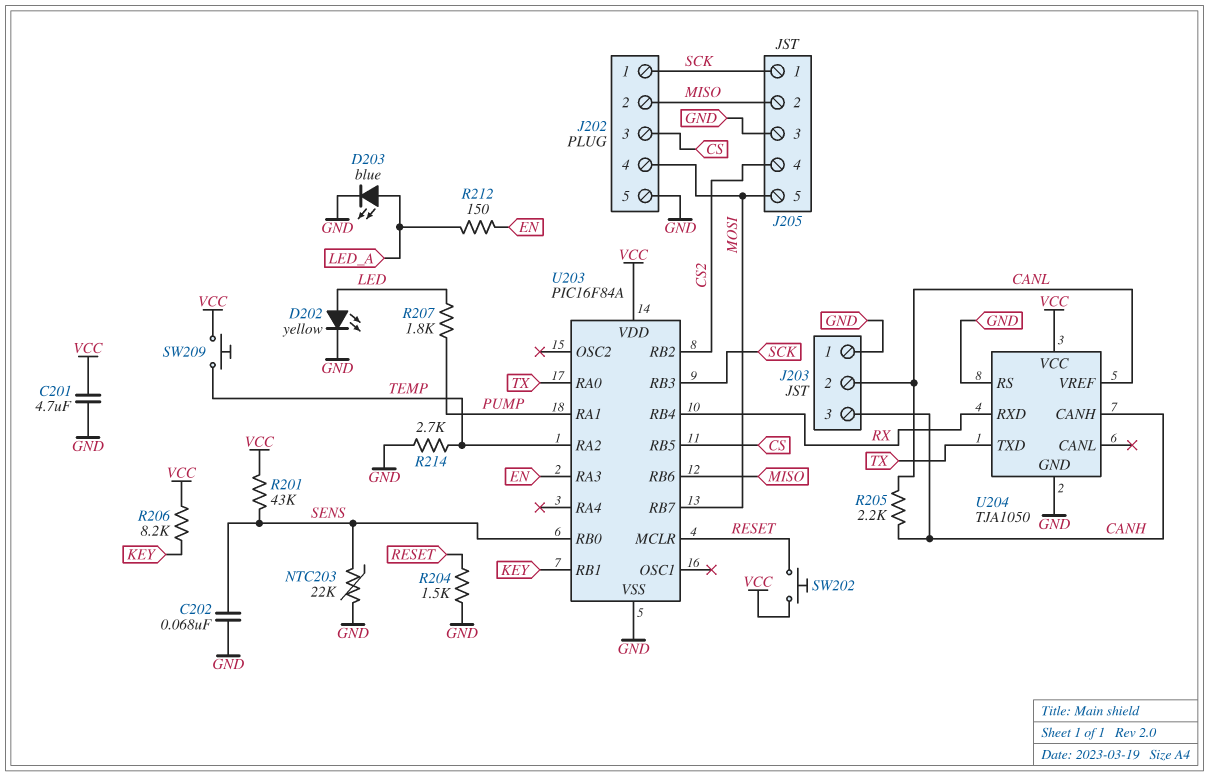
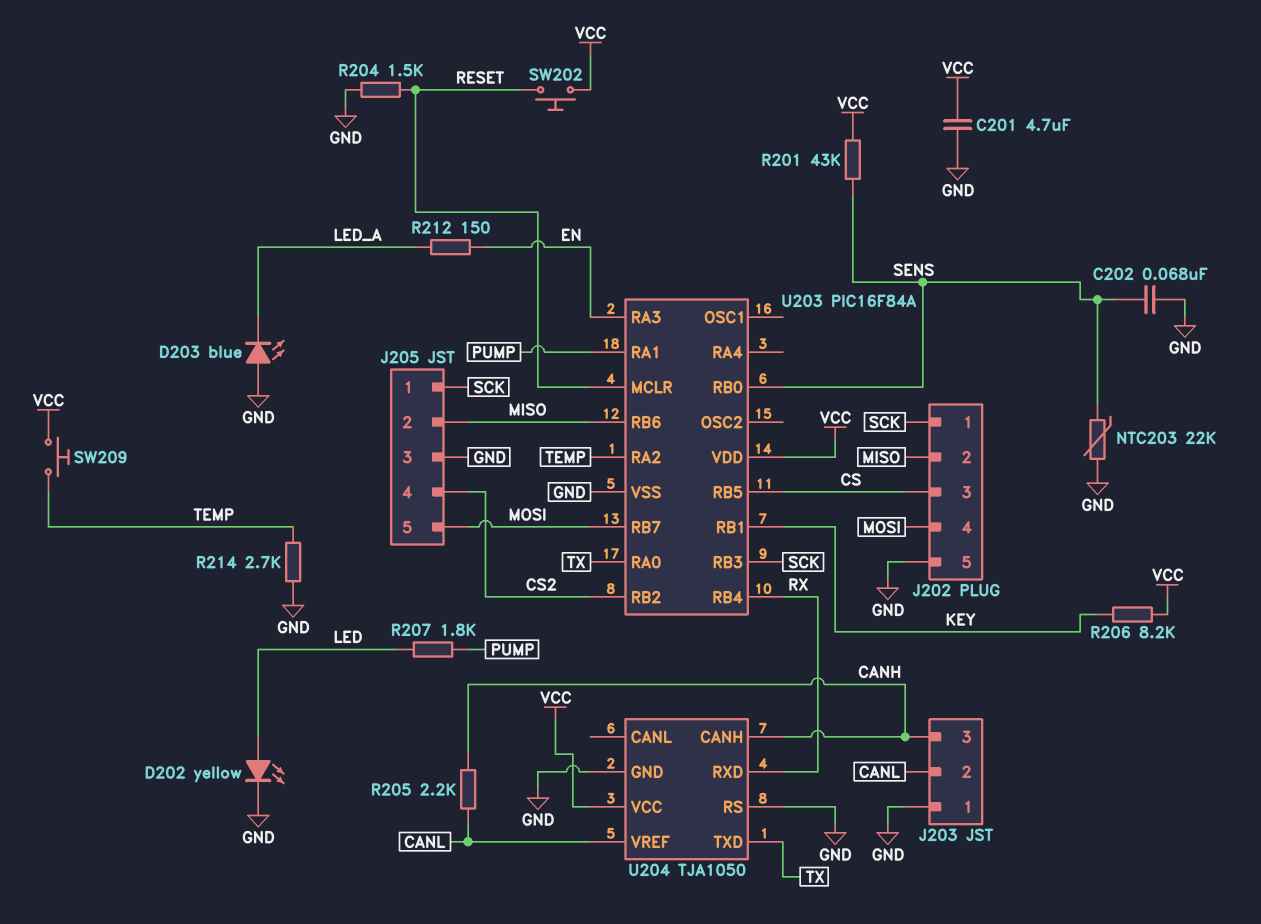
D203: LED blue (A LED_A, K GND) -> LED blue (A GND, K LED_A)

